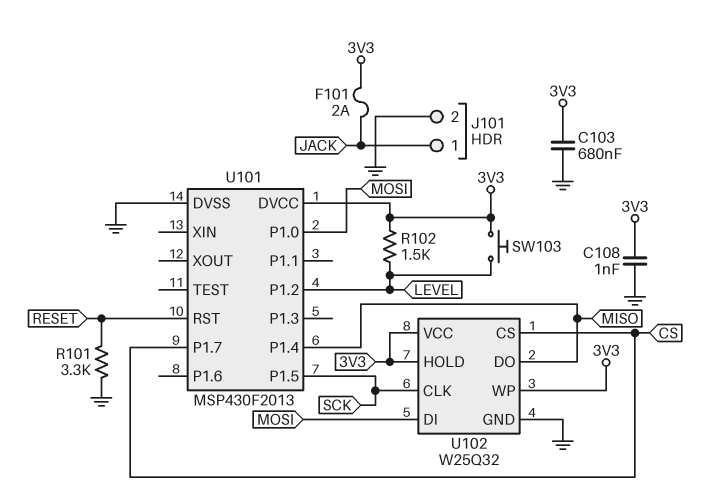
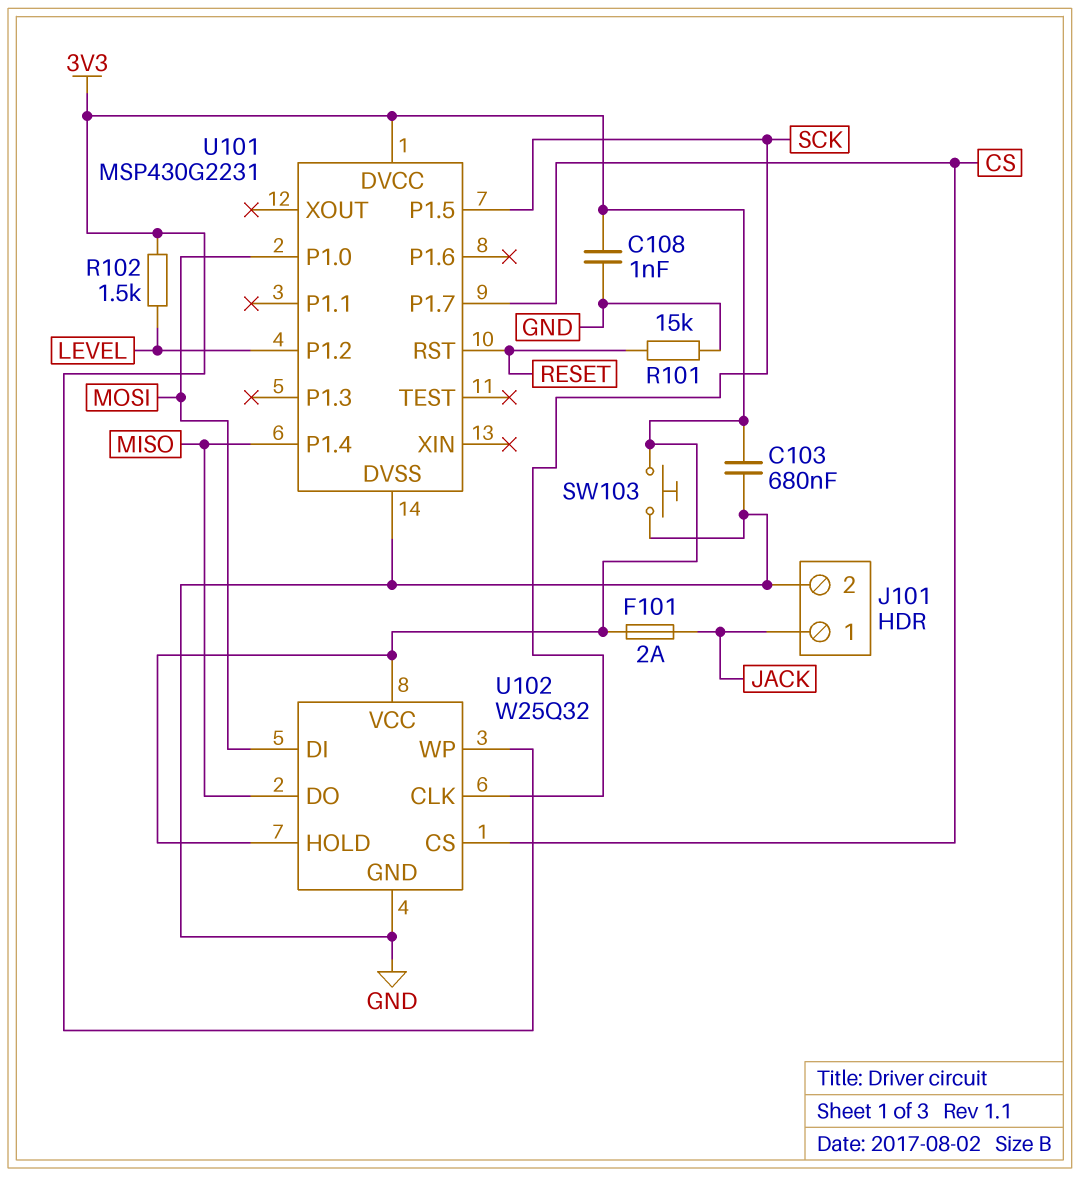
R101: 3.3k (GND, RESET) -> 15k (GND, RESET)
SW103: button (3V3, LEVEL) -> button (3V3, GND)
U101: MSP430F2013 -> MSP430G2231

